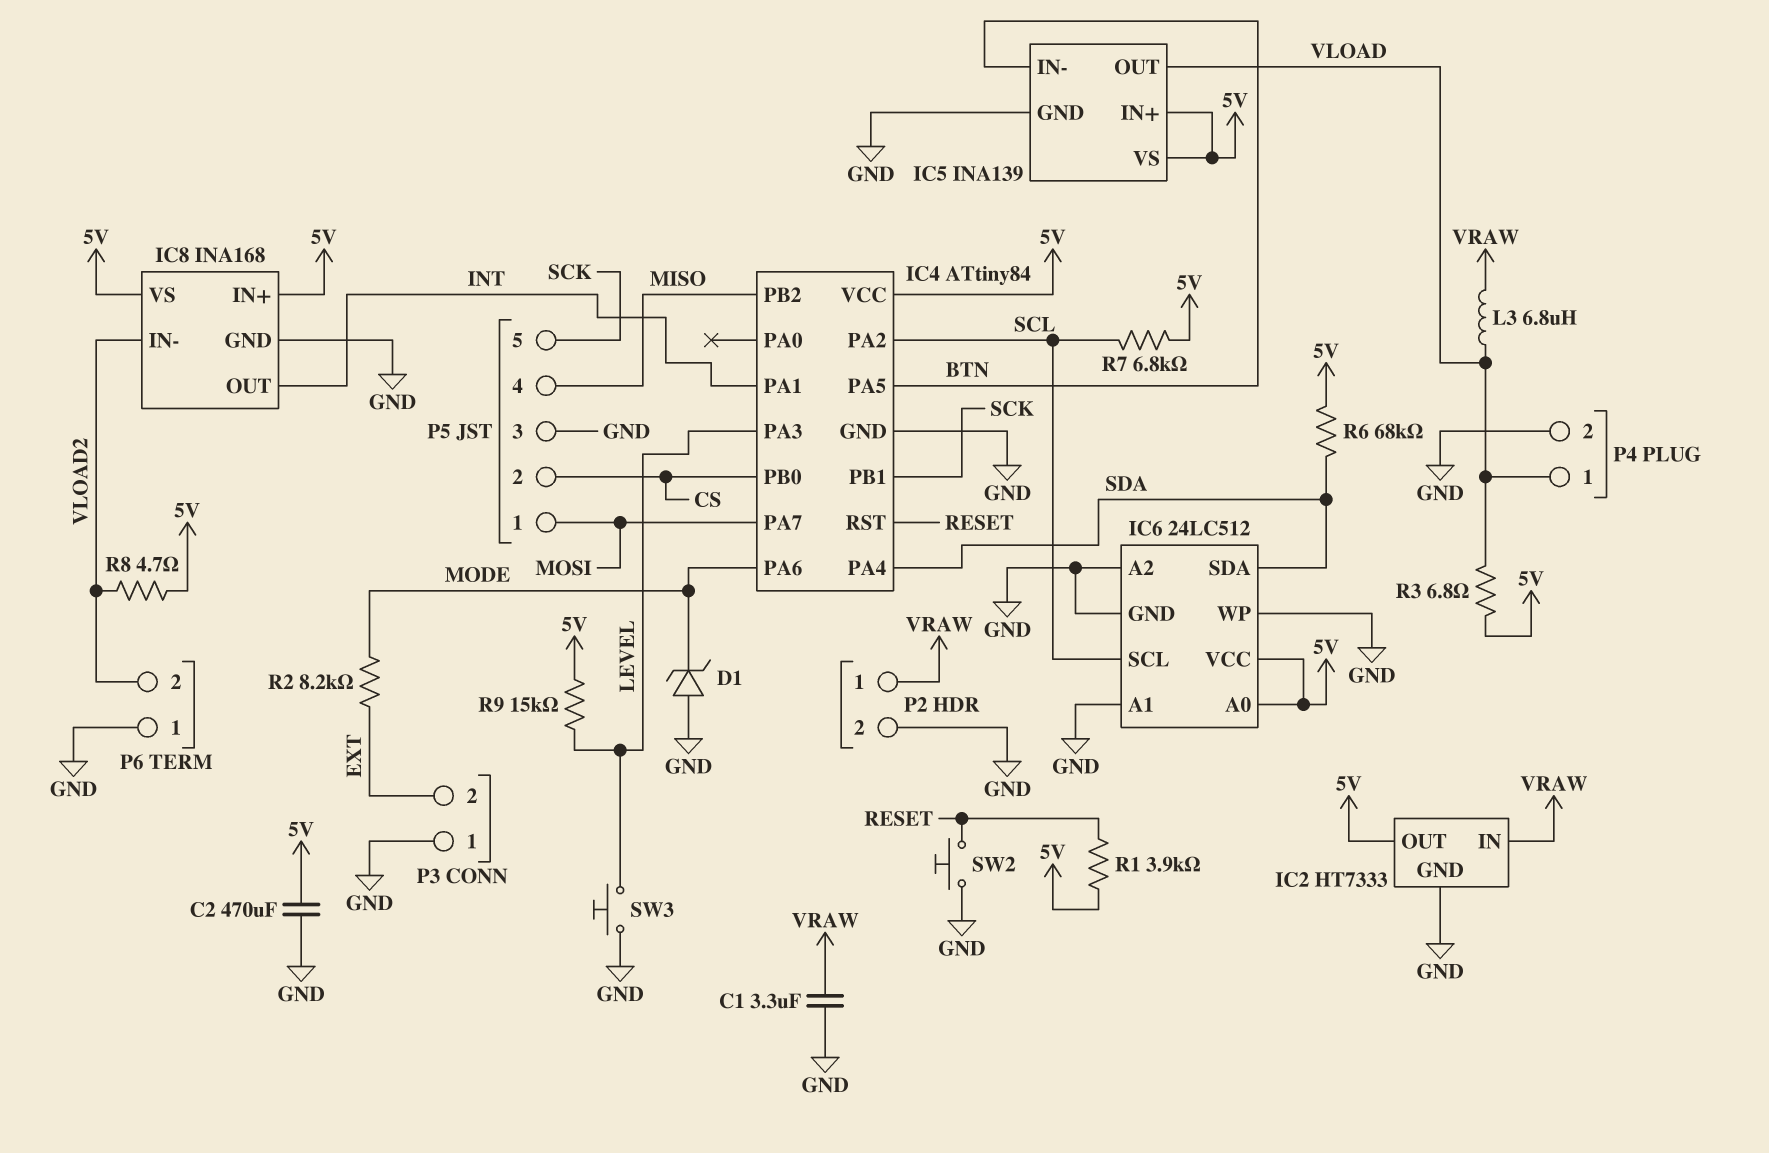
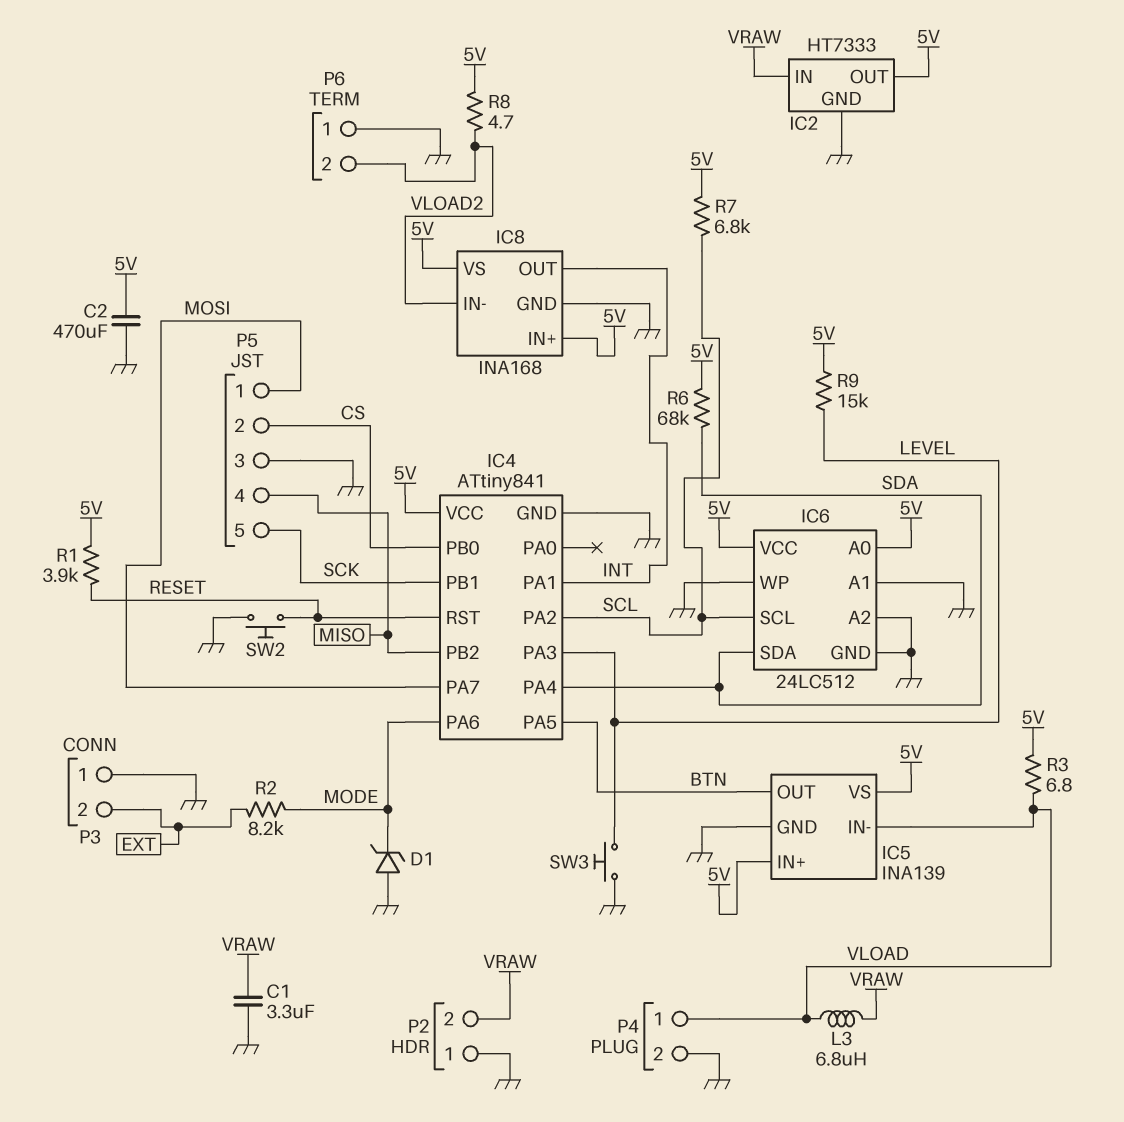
IC4: ATtiny84 -> ATtiny841
IC5 pin IN-: BTN -> VLOAD
IC5 pin OUT: VLOAD -> BTN
P2 pin 1: VRAW -> GND
P2 pin 2: GND -> VRAW

